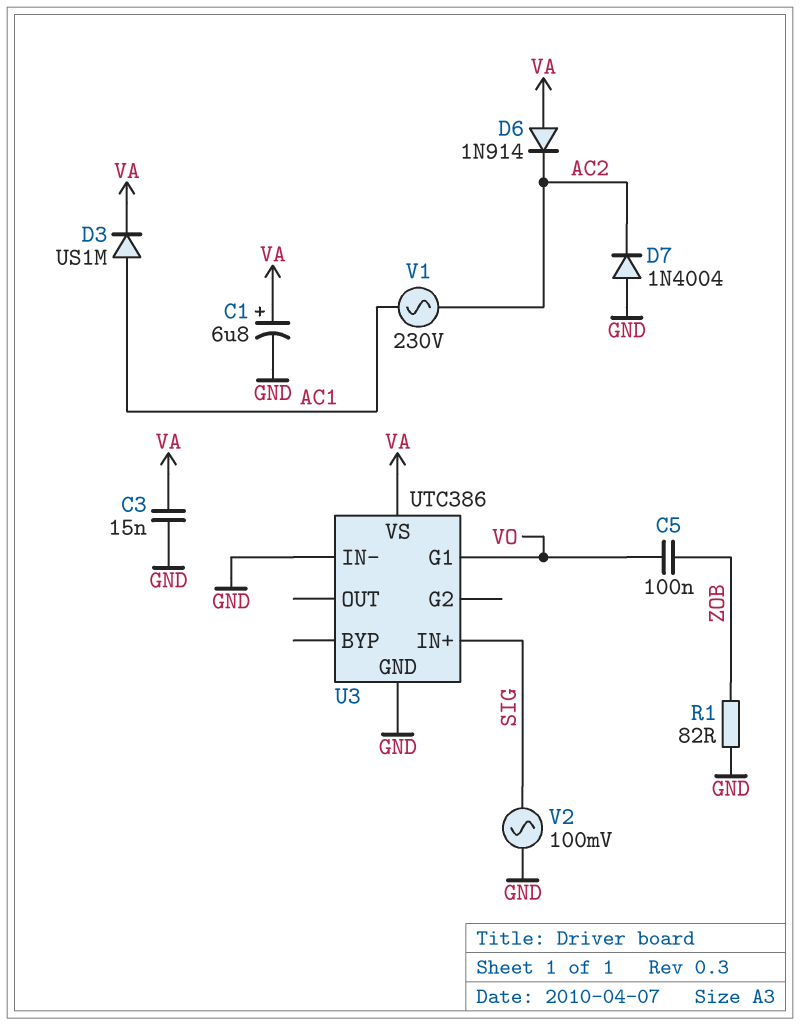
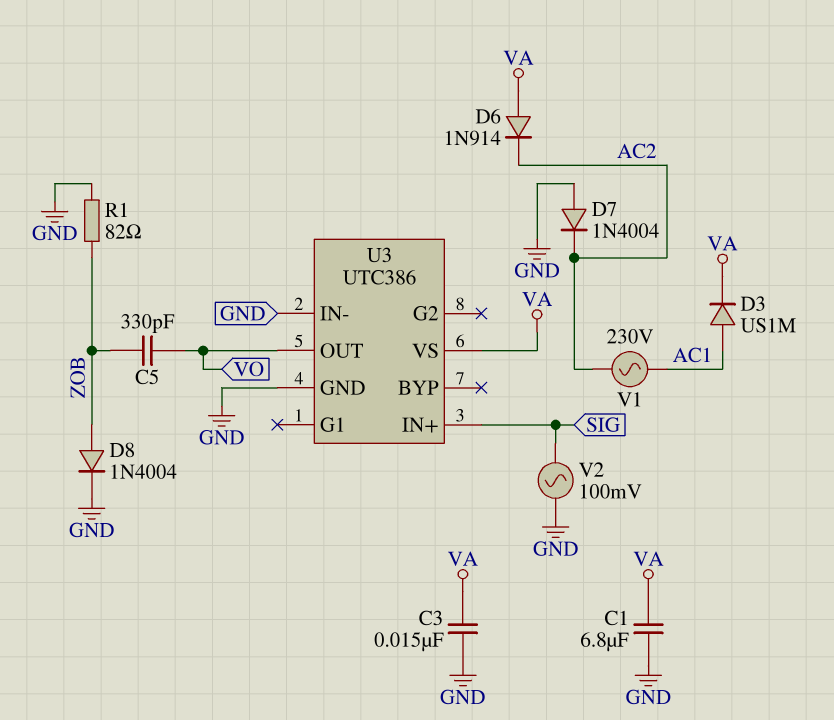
C1: 6.8uF (plus VA, minus GND) -> 6.8uF (GND, VA)
C5: 100nF (VO, ZOB) -> 330pF (VO, ZOB)
D8: none -> diode 1N4004 (A ZOB, K GND)
U3 pin G1: VO -> none
U3 pin OUT: none -> VO

